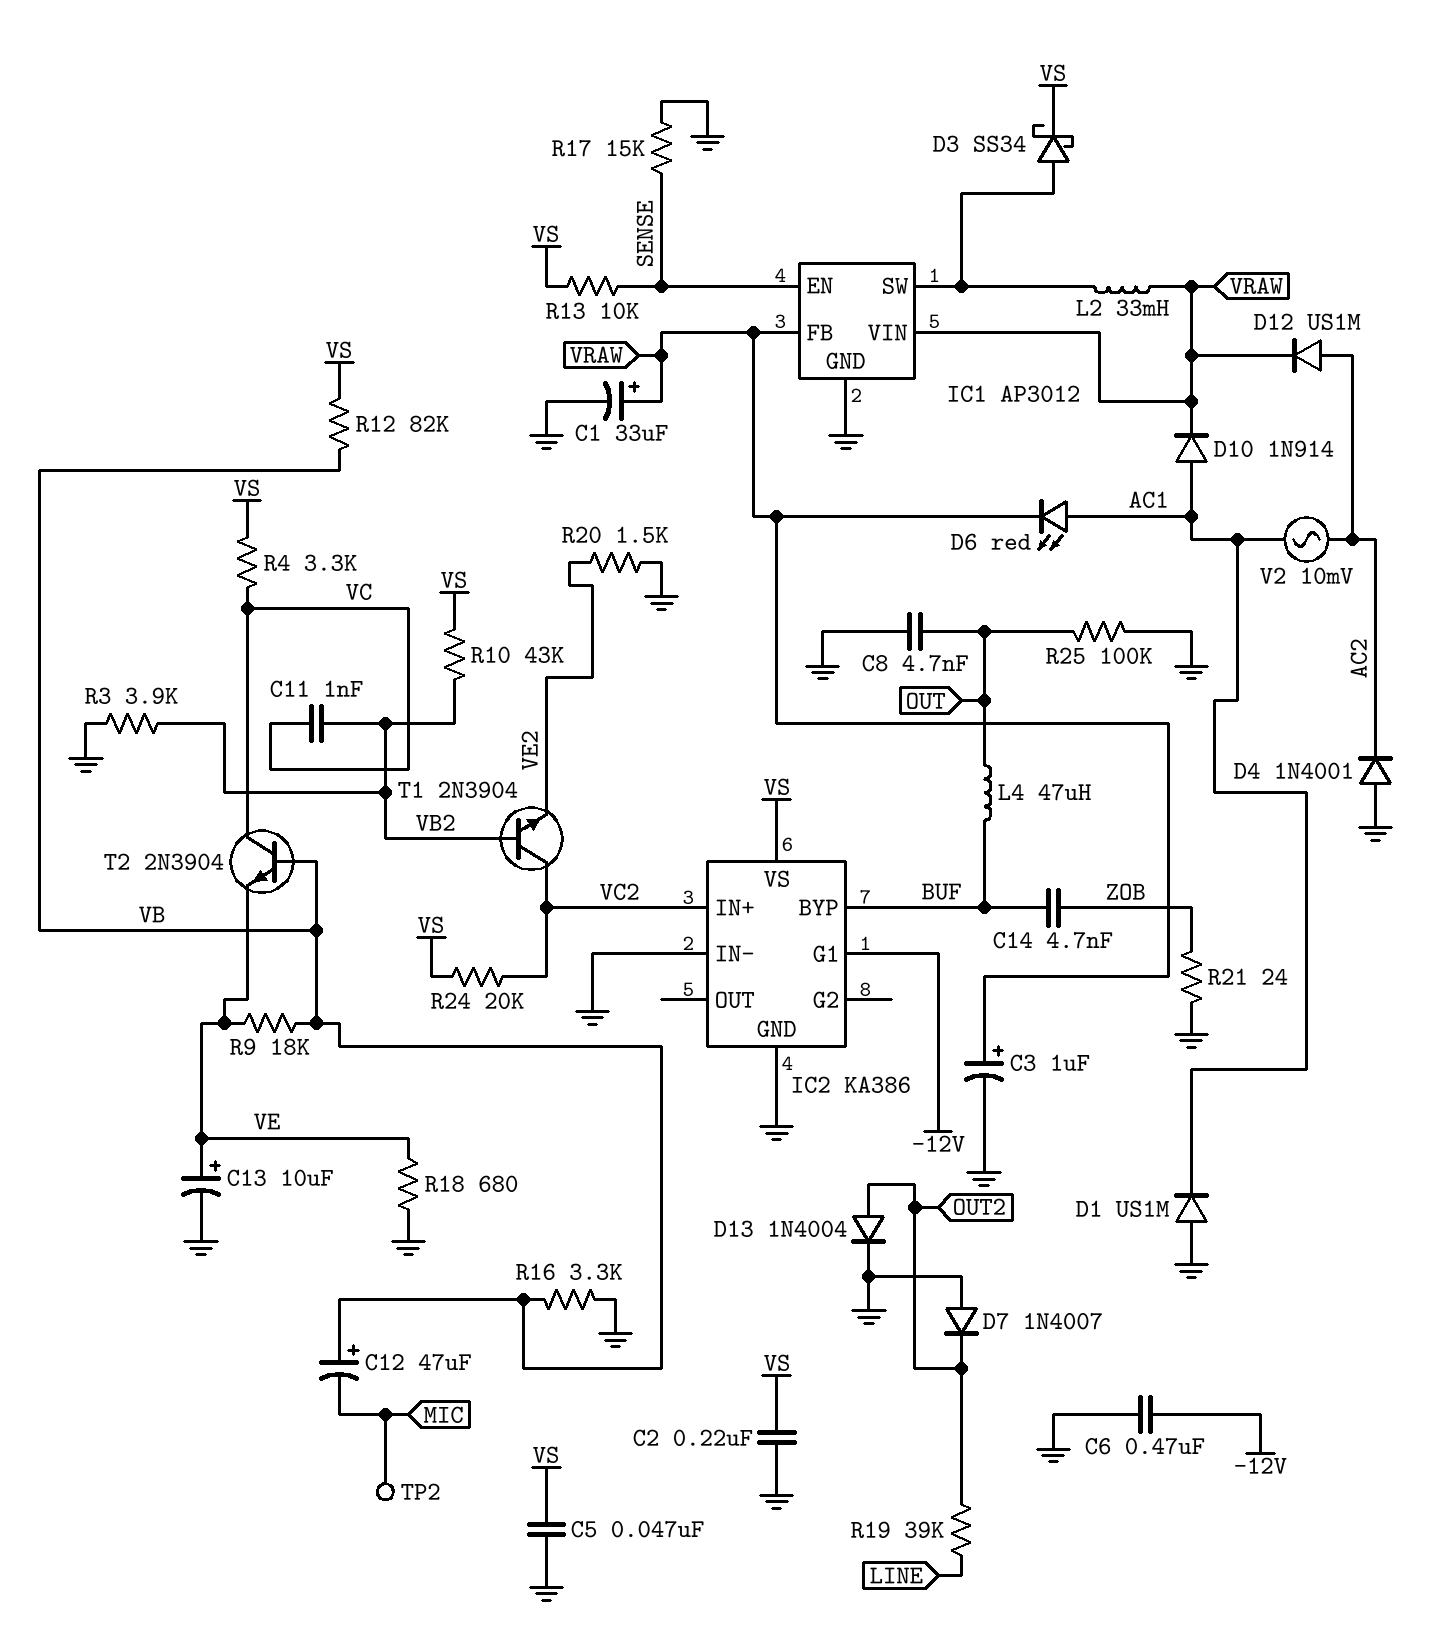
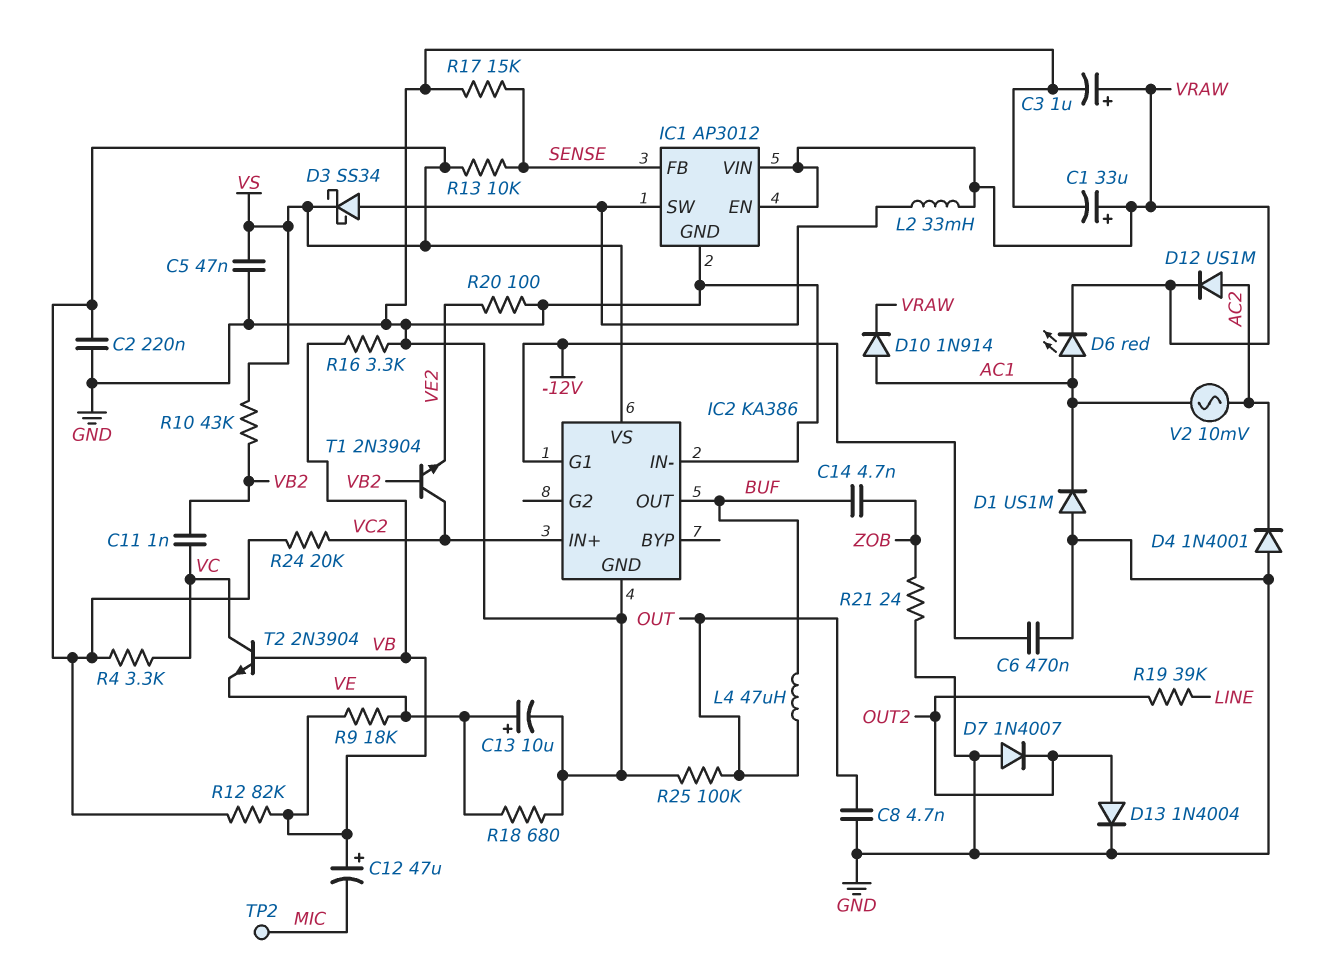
IC1 pin EN: SENSE -> VRAW
IC1 pin FB: VRAW -> SENSE
IC2 pin BYP: BUF -> none
IC2 pin OUT: none -> BUF
R3: 3.9k (GND, VB2) -> none
R20: 1.5k (GND, VE2) -> 100 (GND, VE2)

